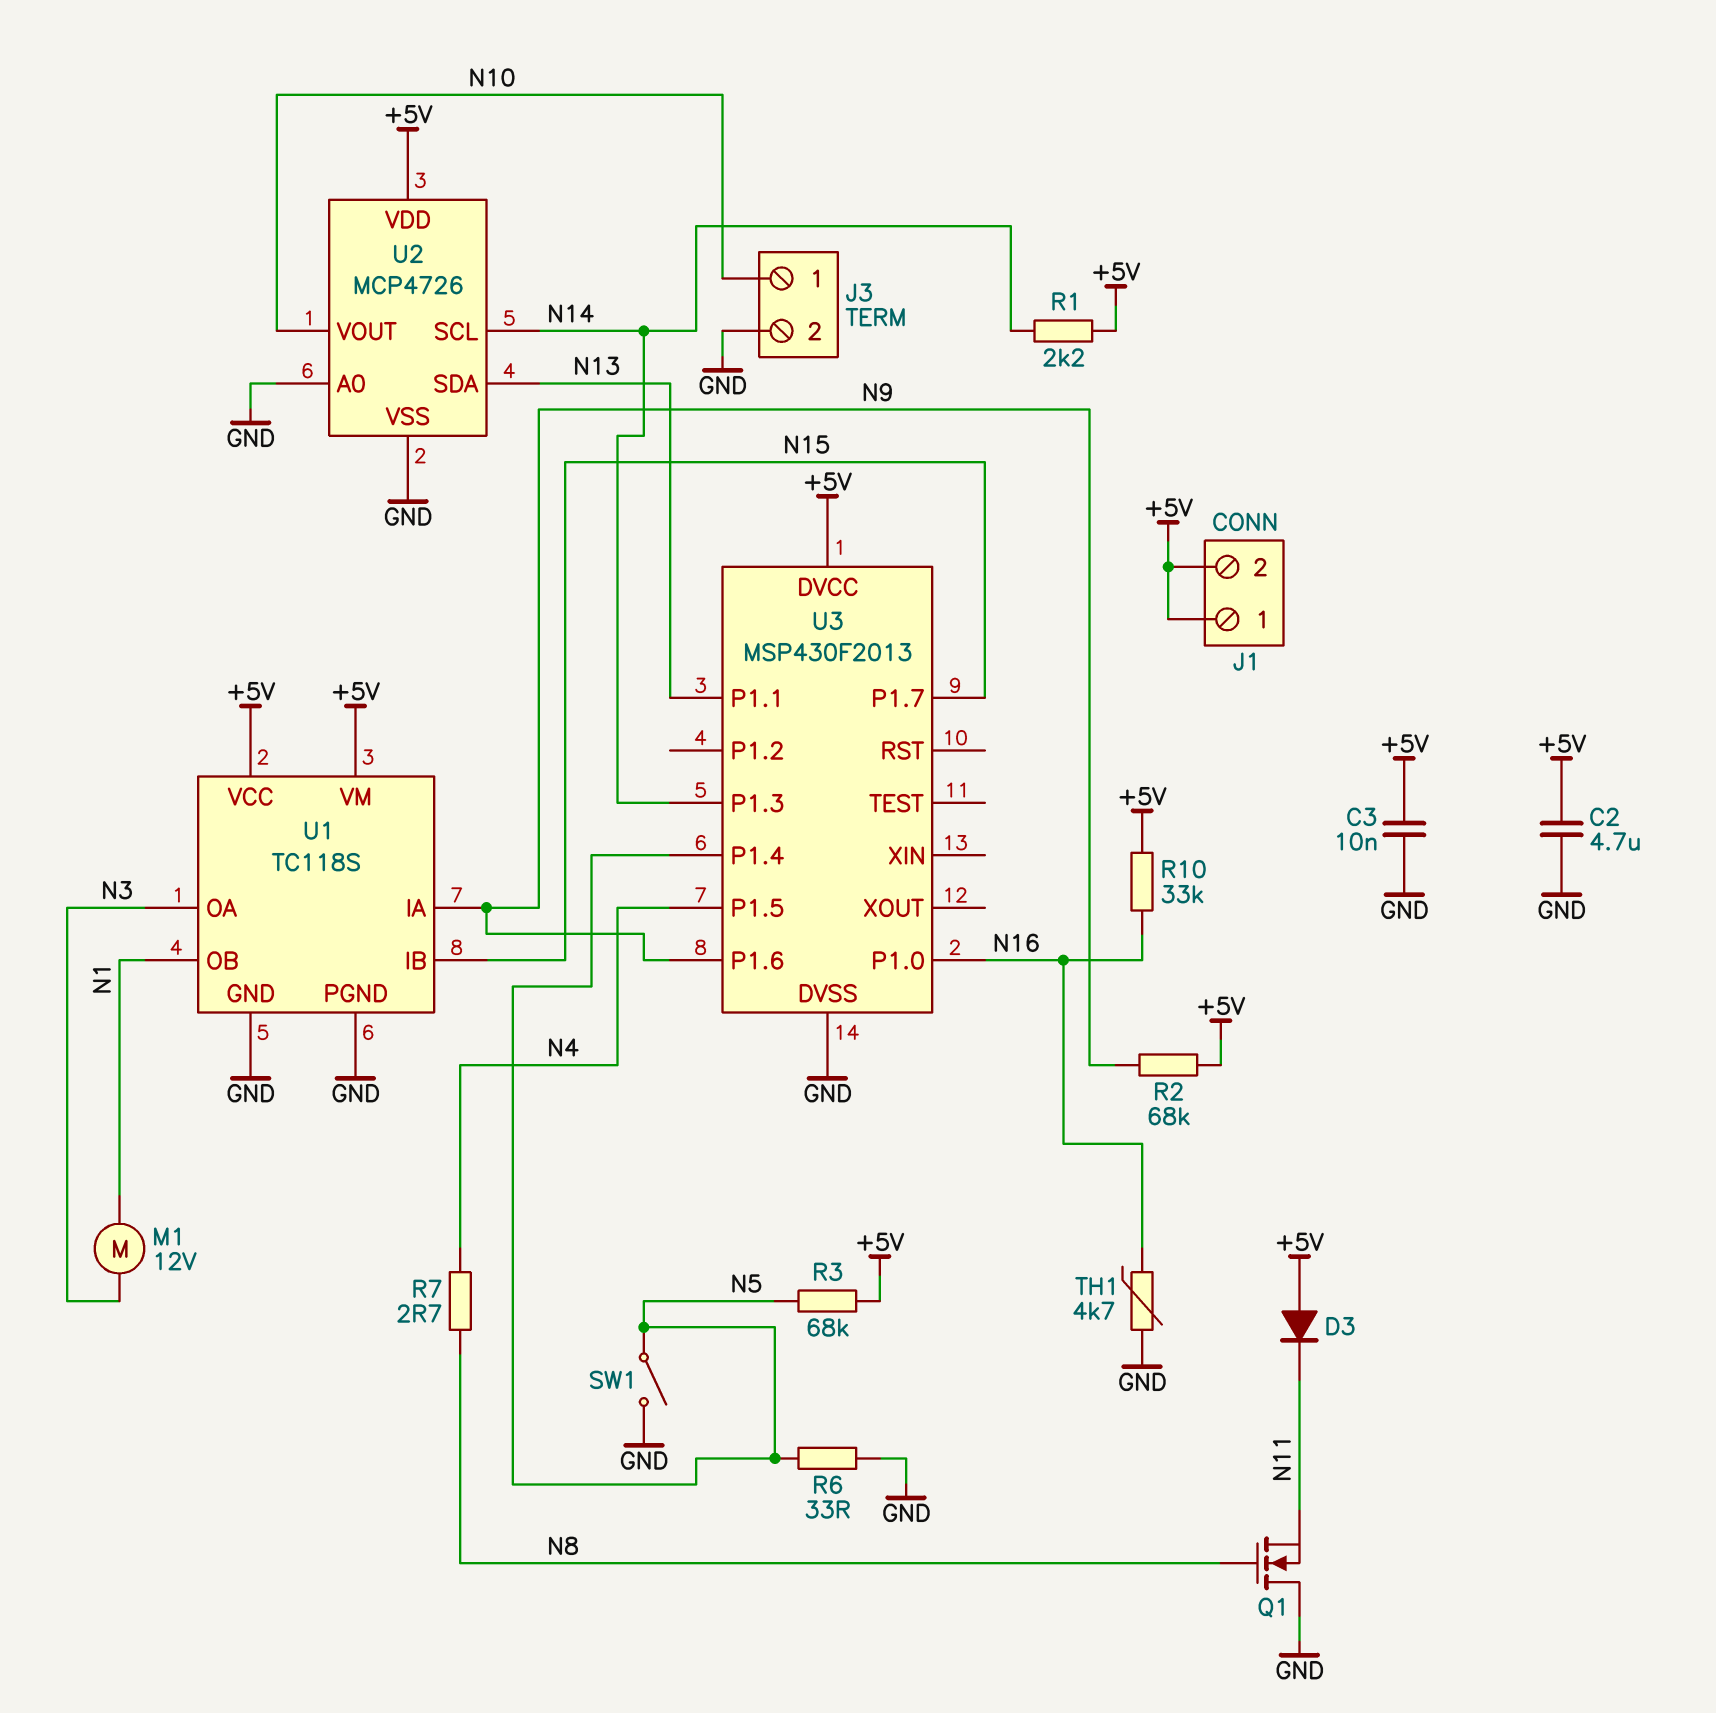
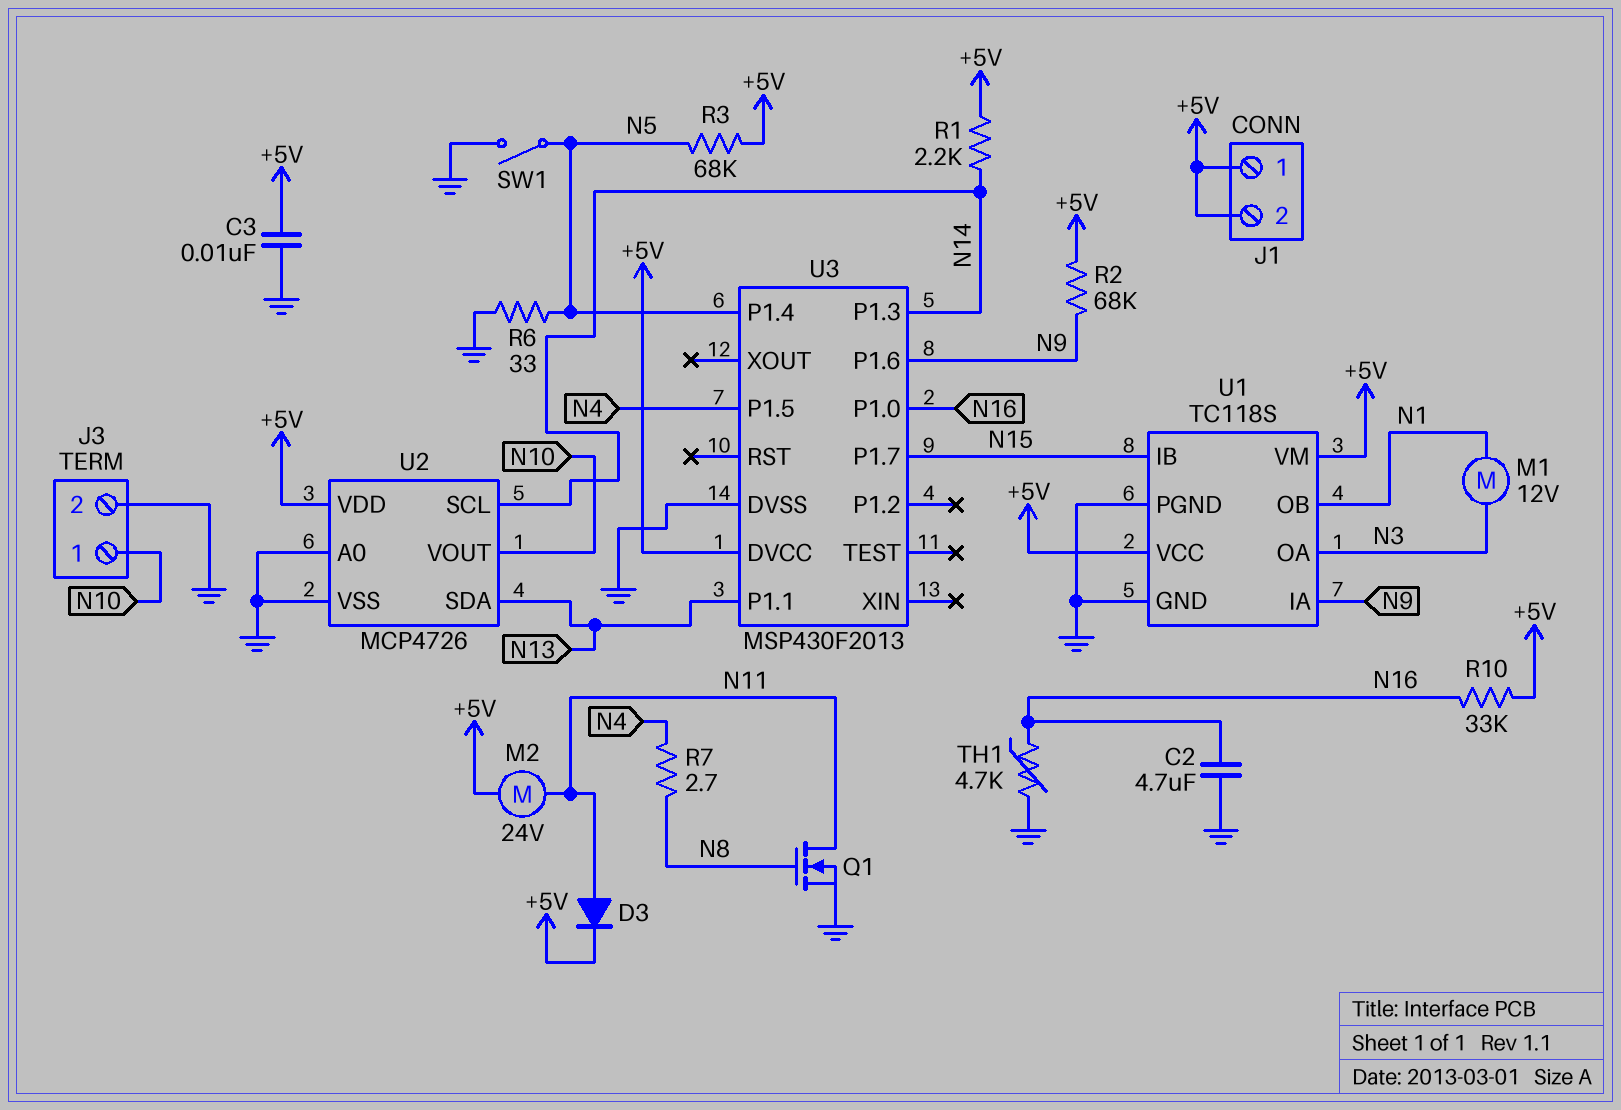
C2: 4.7uF (+5V, GND) -> 4.7uF (GND, N16)
D3: diode (A +5V, K N11) -> diode (A N11, K +5V)
M2: none -> motor 24V (+5V, N11)
Q1: NMOS (G N8, D GND, S N11) -> NMOS (G N8, D N11, S GND)

